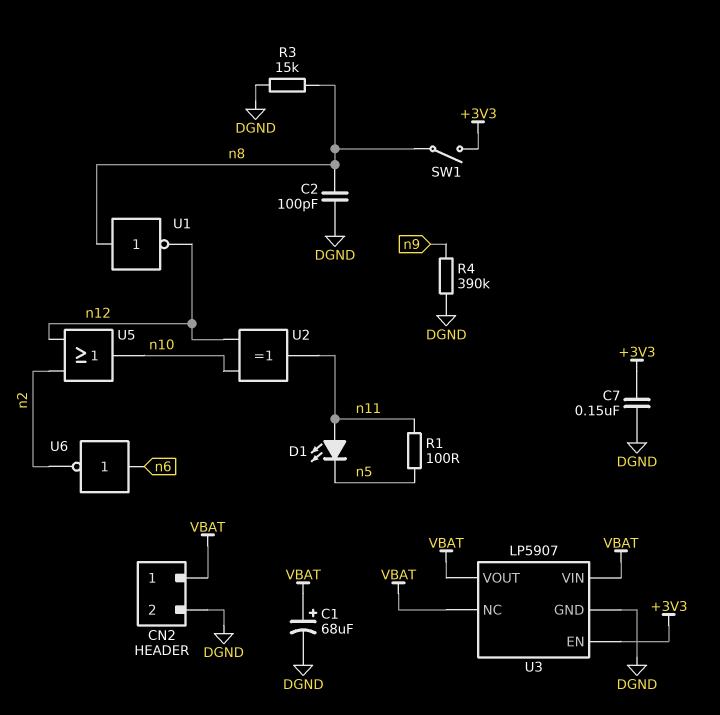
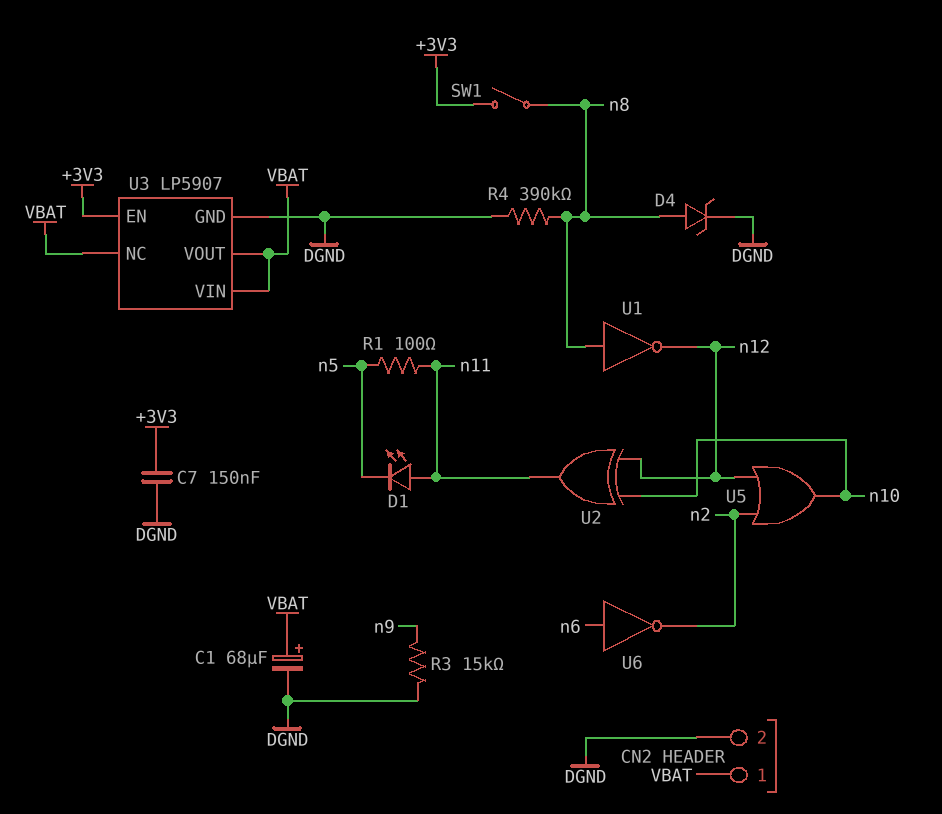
C2: 100pF (DGND, n8) -> none
D4: none -> zener (A n8, K DGND)
R3: 15k (DGND, n8) -> 15k (DGND, n9)
R4: 390k (DGND, n9) -> 390k (DGND, n8)

